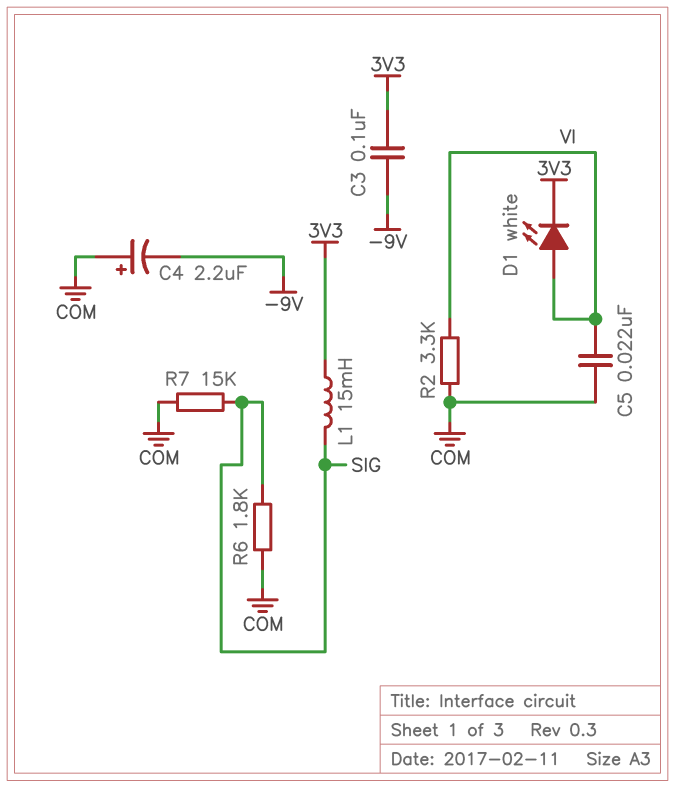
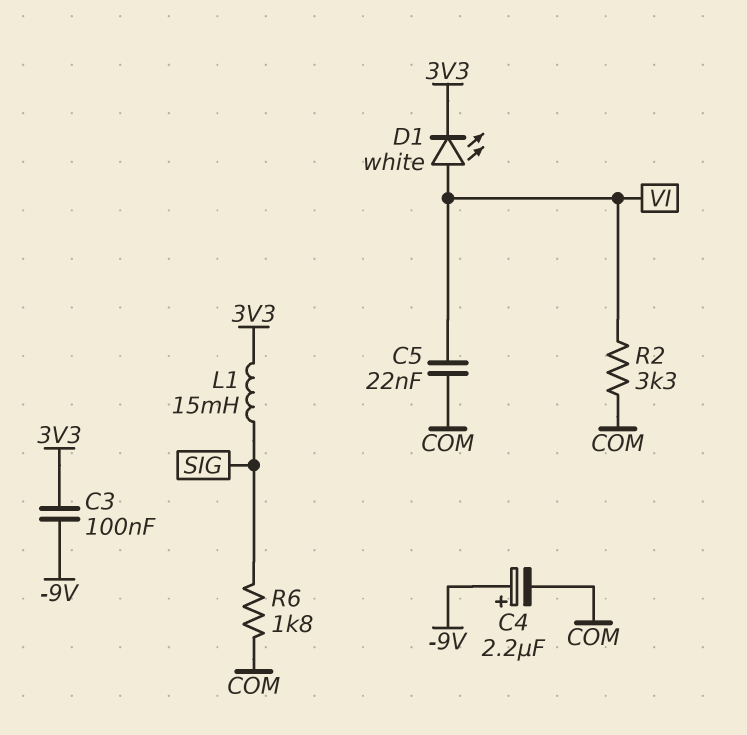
C4: 2.2uF (plus COM, minus -9V) -> 2.2uF (plus -9V, minus COM)
R7: 15k (COM, SIG) -> none

